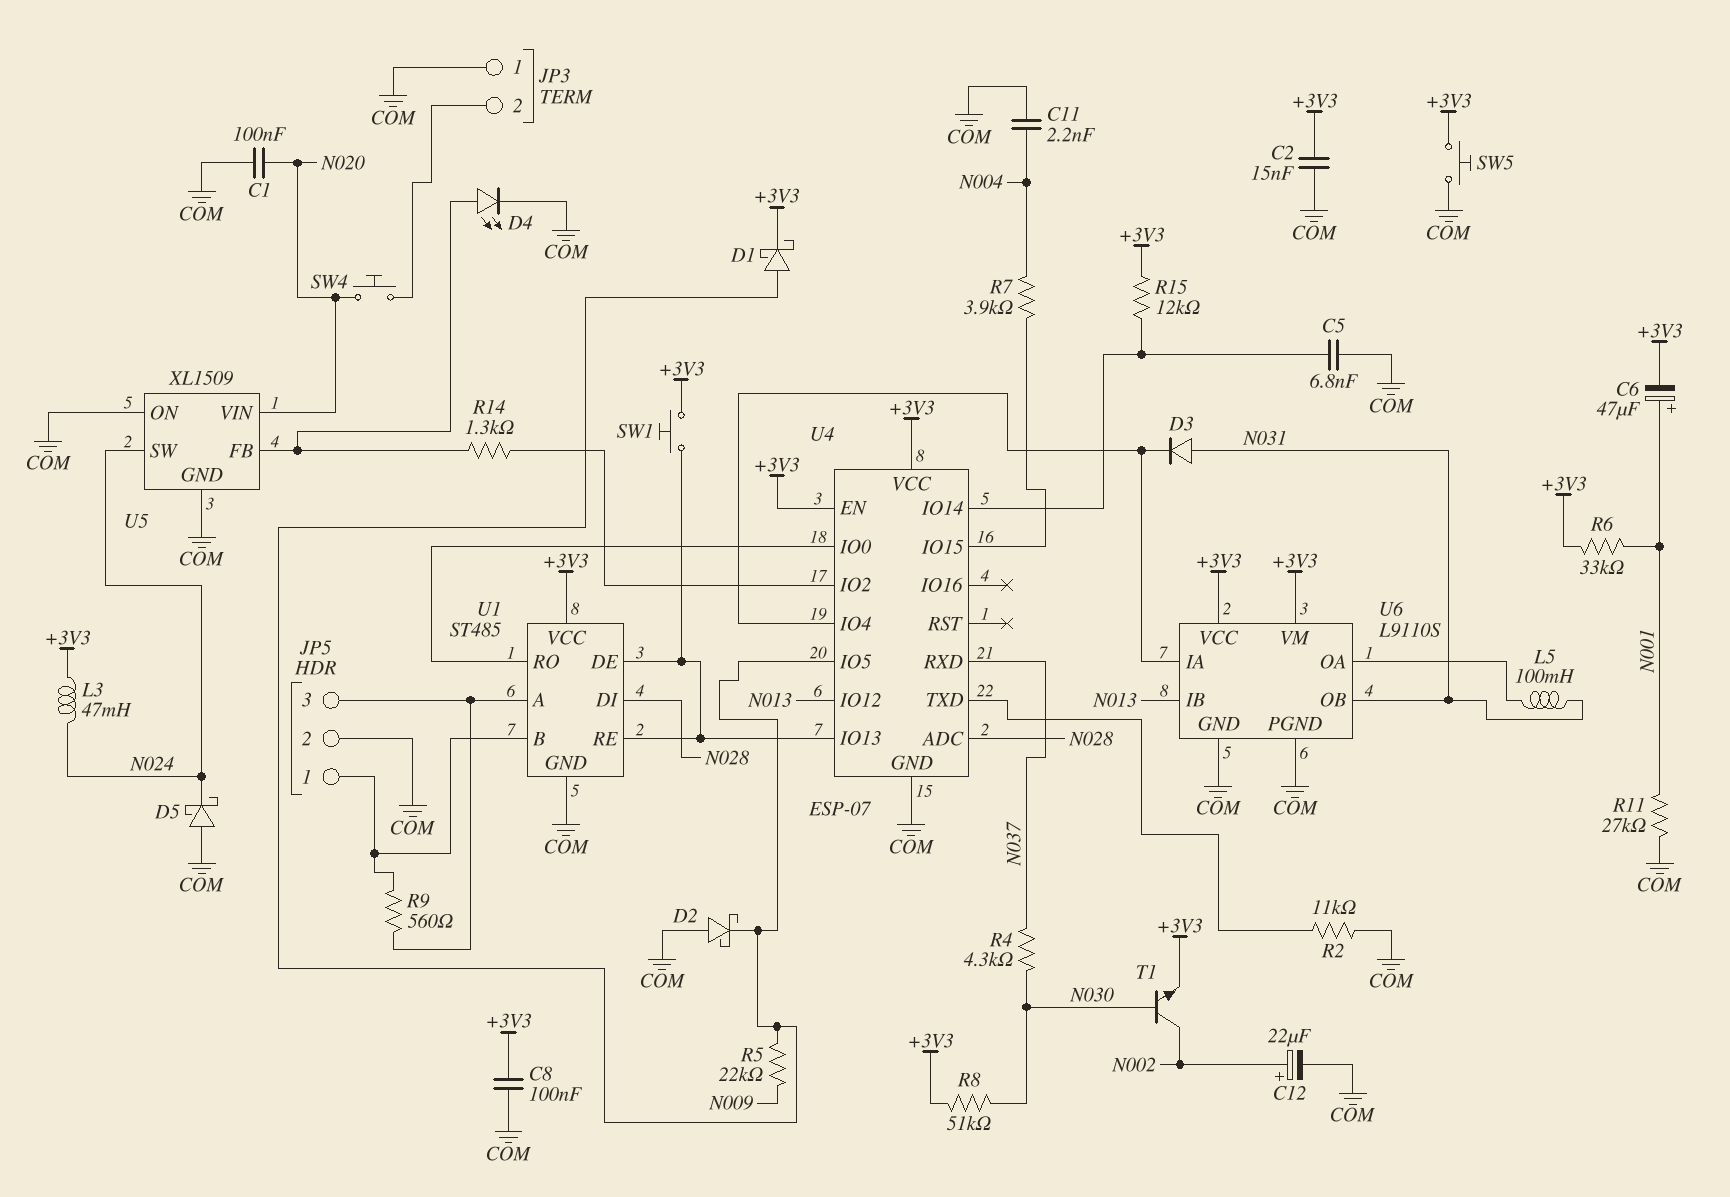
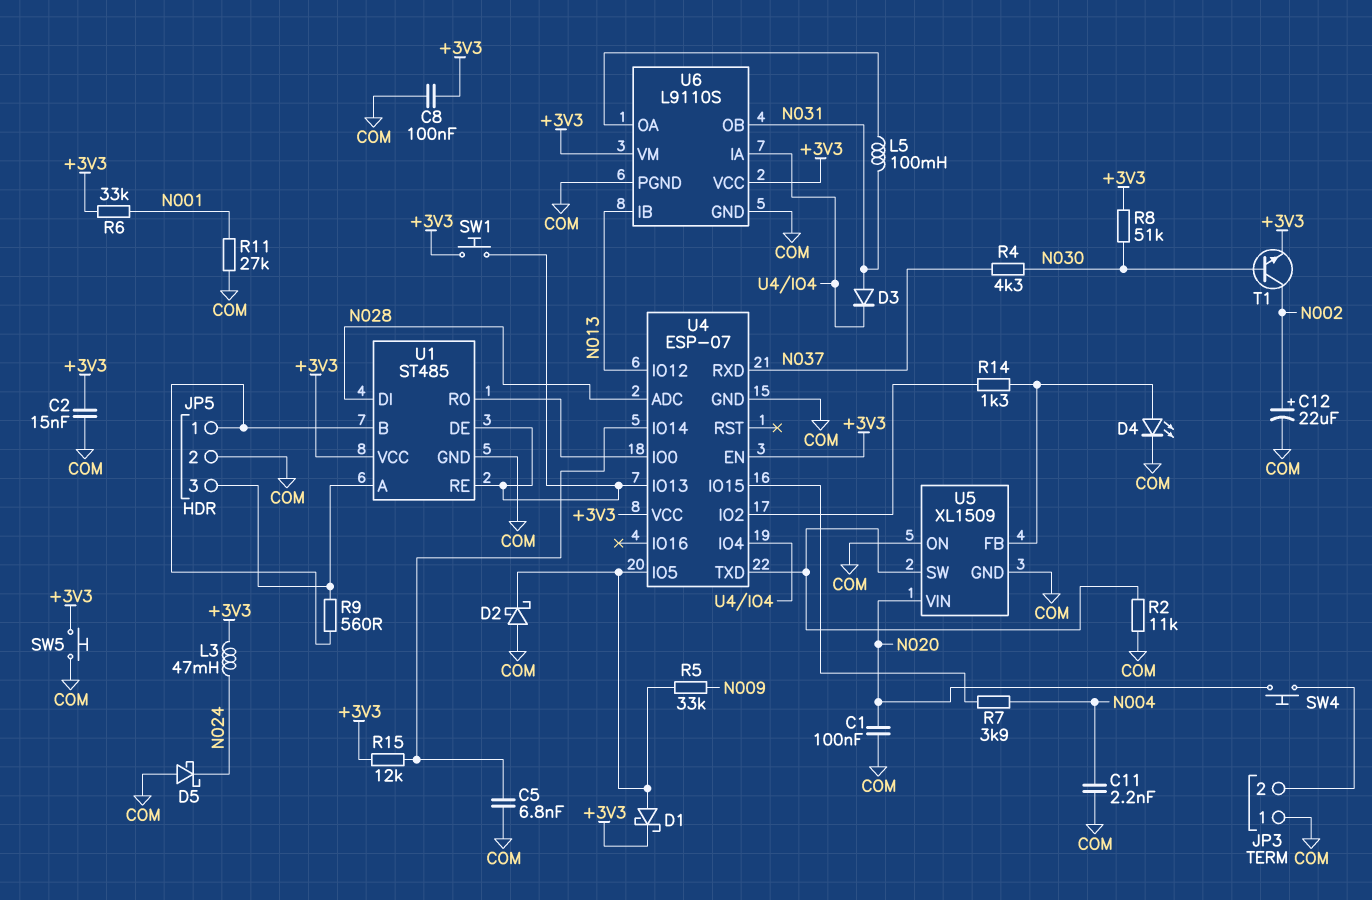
C6: 47uF (plus N001, minus +3V3) -> none
R5: 22k (N009, U4/IO5) -> 33k (N009, U4/IO5)
U5 pin SW: N024 -> U4/TXD

